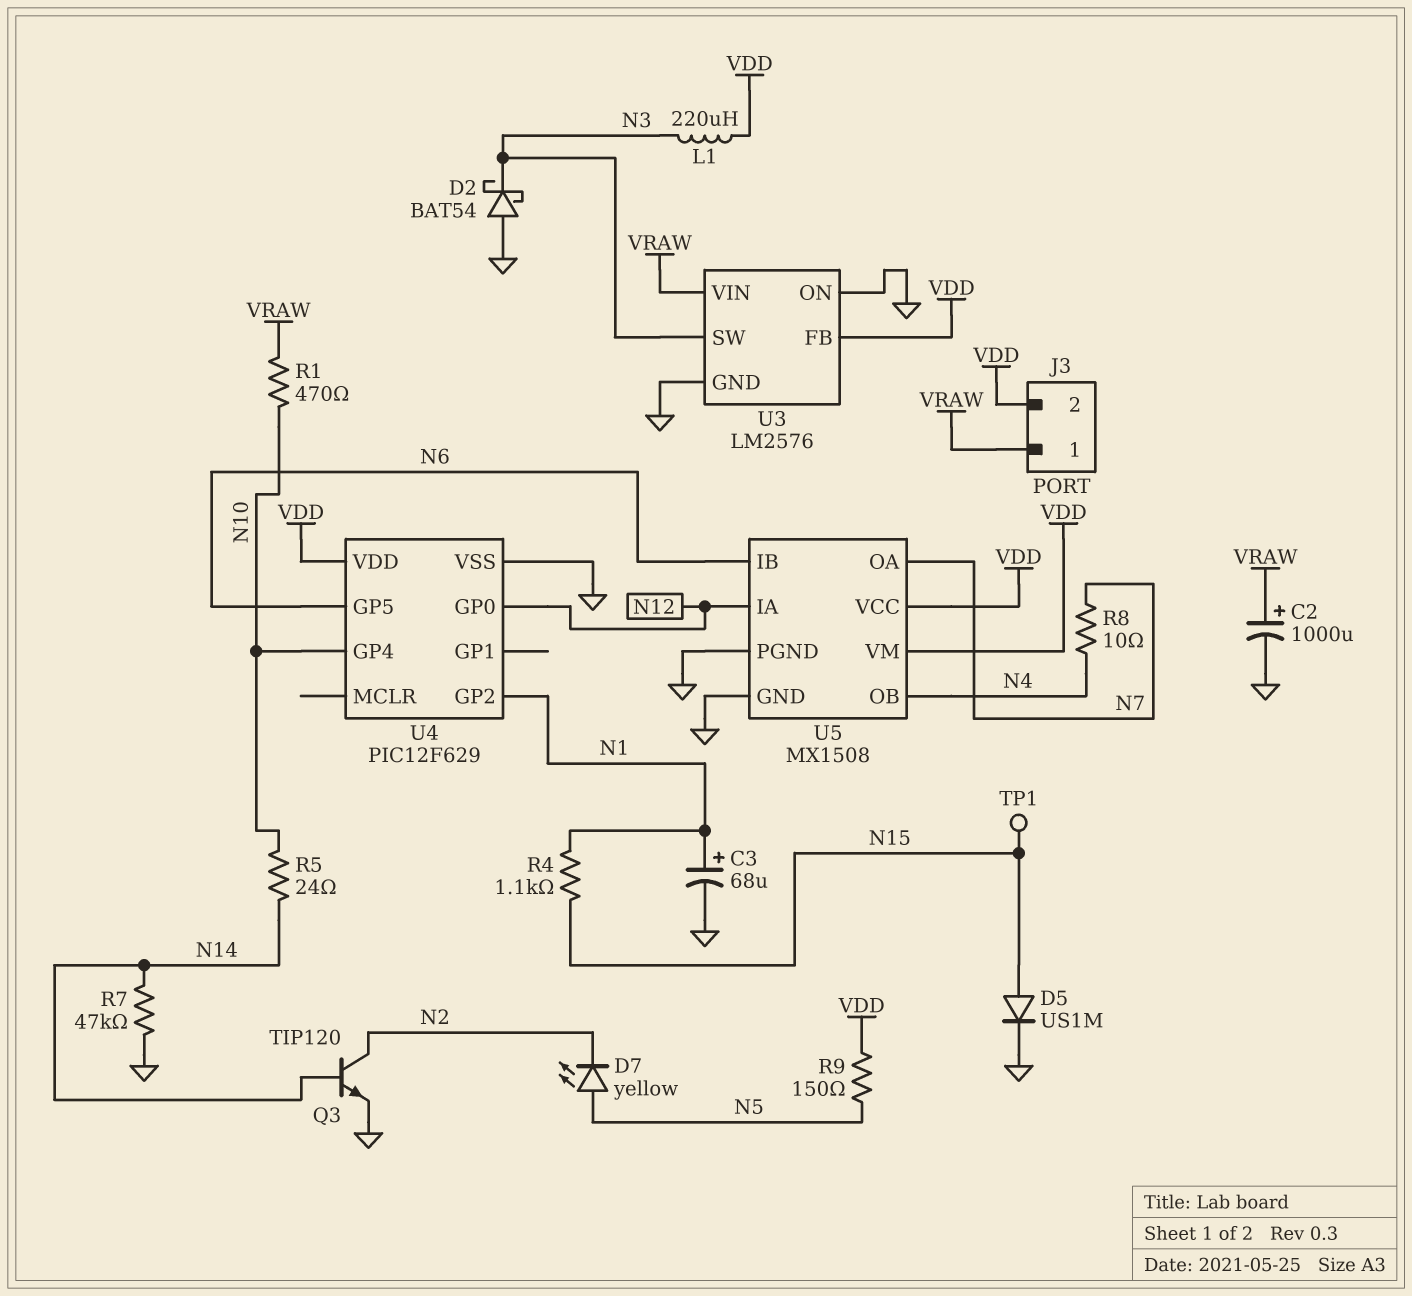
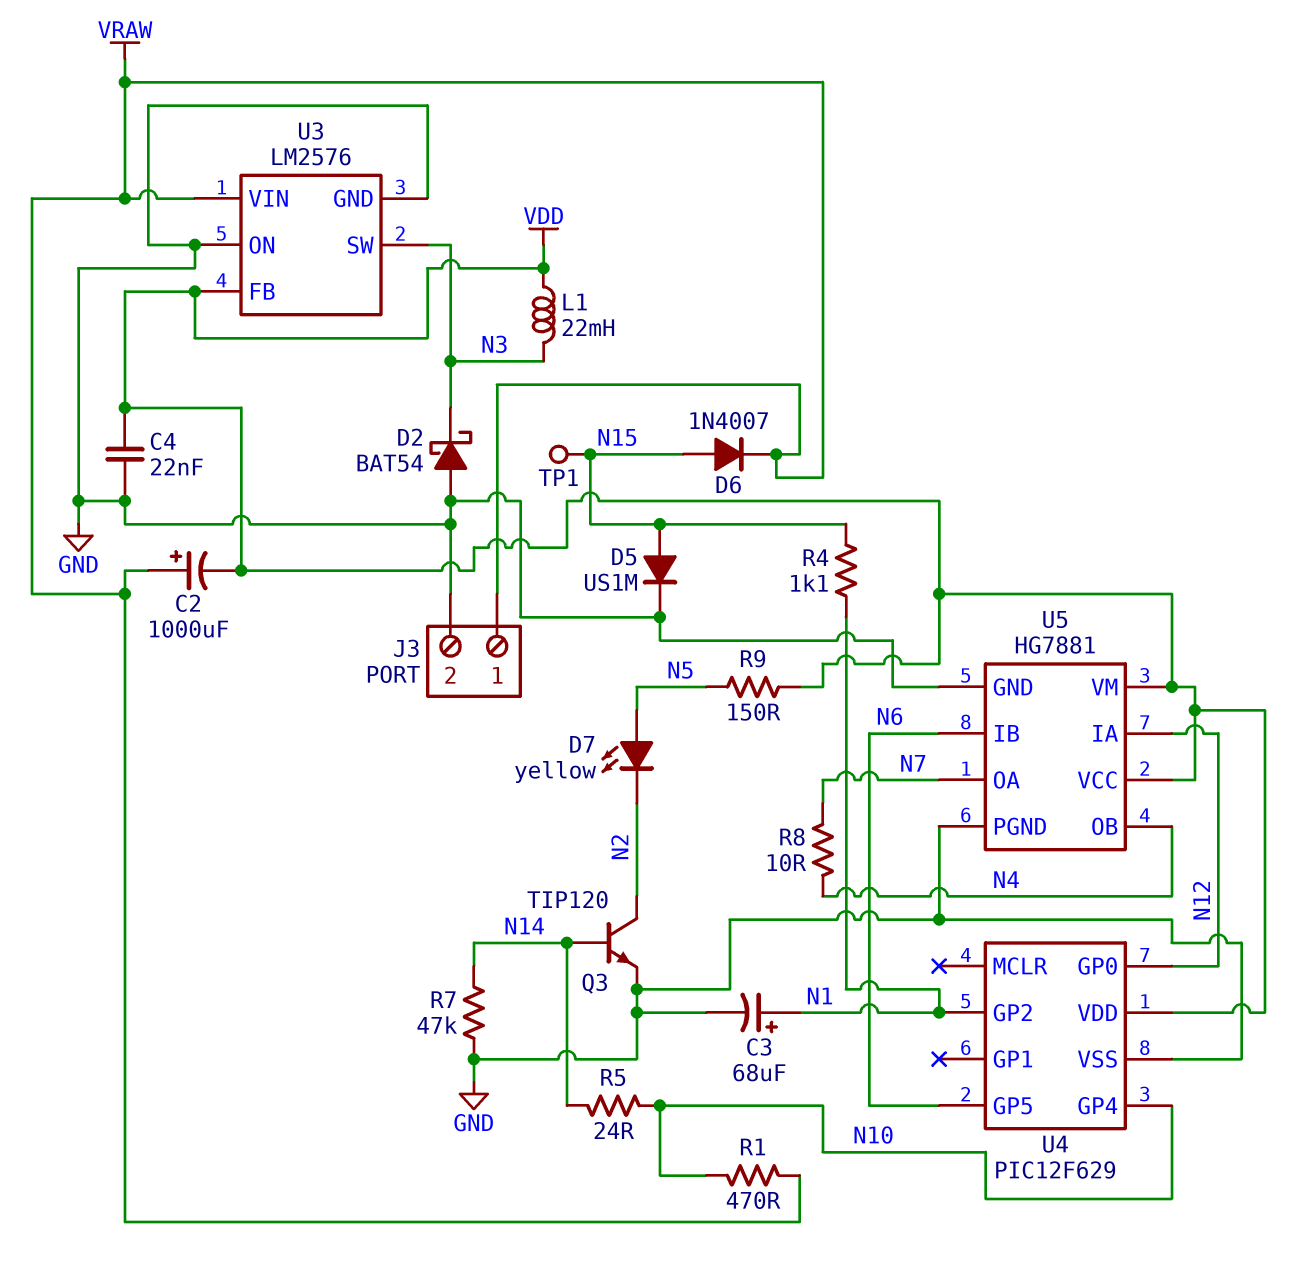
C2: 1000uF (plus VRAW, minus GND) -> 1000uF (plus VRAW, minus VDD)
C4: none -> 22nF (GND, VDD)
D6: none -> diode 1N4007 (A N15, K VRAW)
J3 pin 2: VDD -> GND
L1: 220uH (N3, VDD) -> 22mH (N3, VDD)
U5: MX1508 -> HG7881

